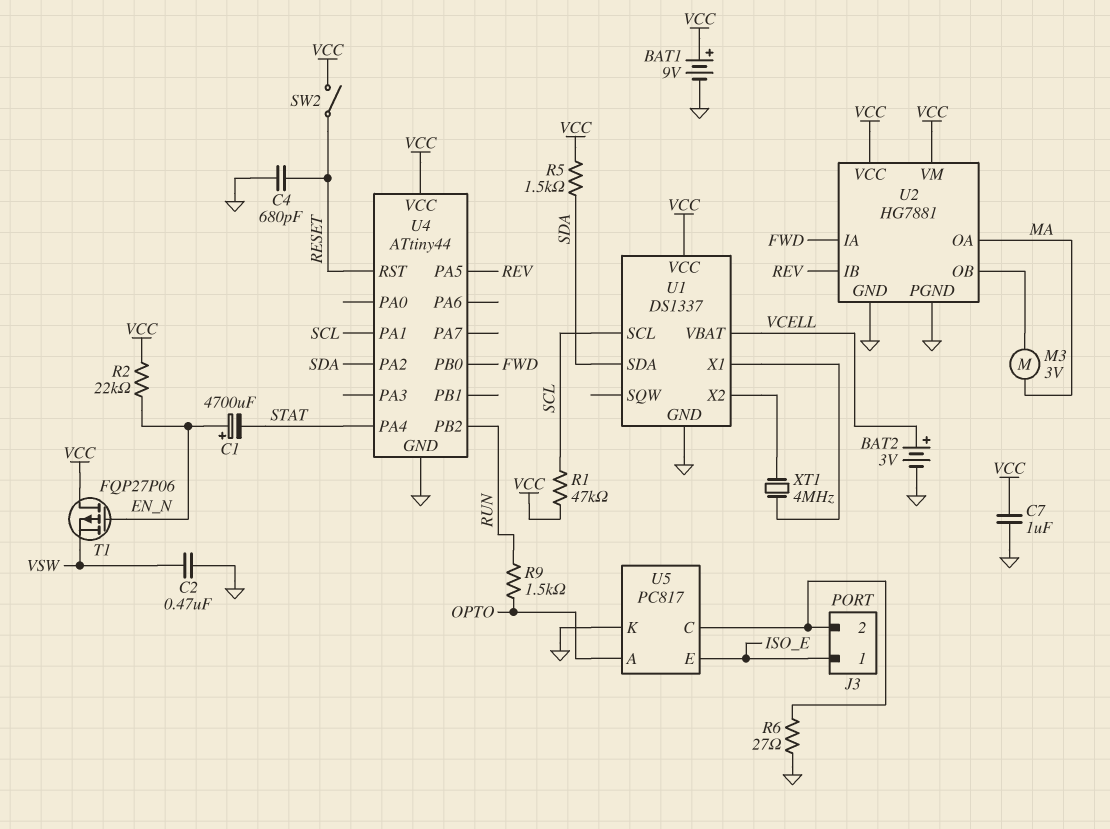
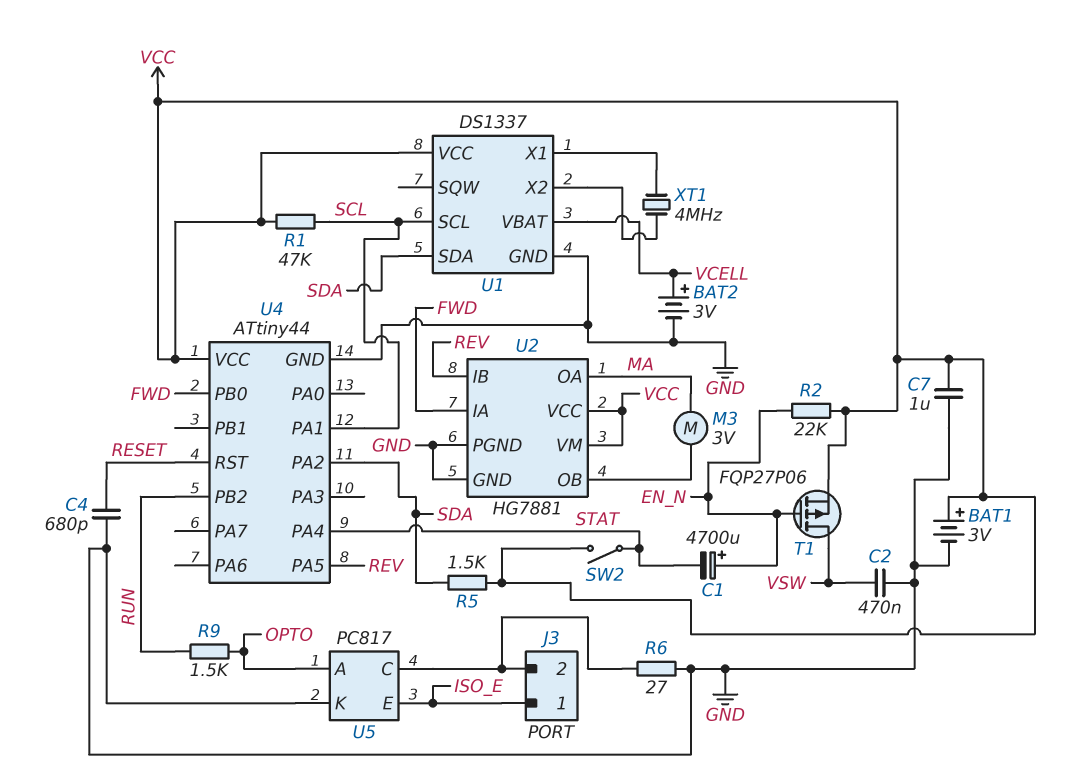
BAT1: 9V (plus VCC, minus GND) -> 3V (plus VCC, minus GND)
SW2: switch (RESET, VCC) -> switch (STAT, VCC)
T1: PMOS FQP27P06 (G EN_N, D VCC, S VSW) -> PMOS FQP27P06 (G EN_N, D VSW, S VCC)

